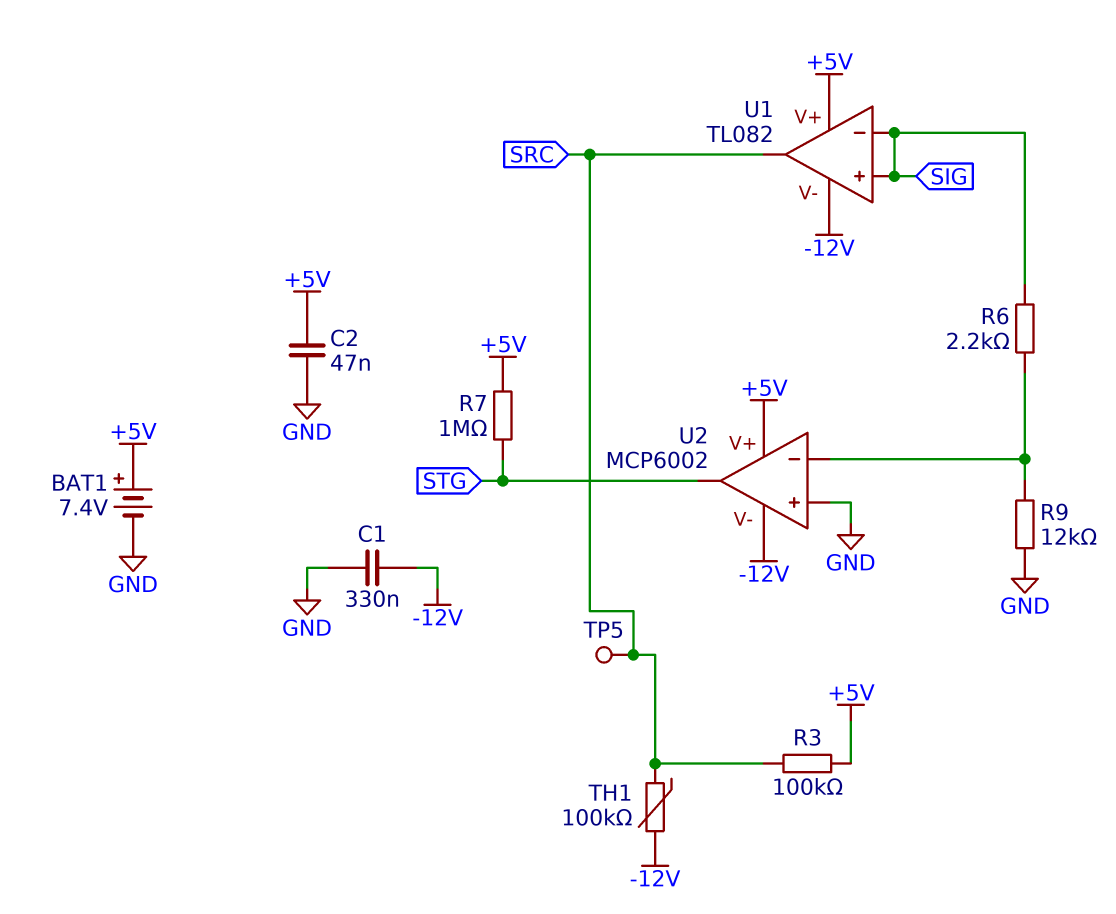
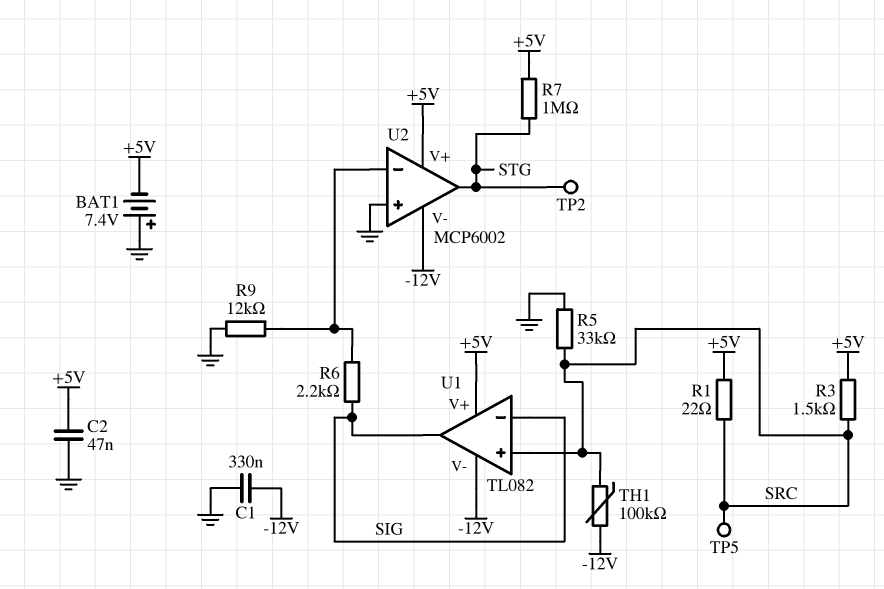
BAT1: 7.4V (plus +5V, minus GND) -> 7.4V (plus GND, minus +5V)
R1: none -> 22 (+5V, SRC)
R3: 100k (+5V, SRC) -> 1.5k (+5V, SRC)
R5: none -> 33k (GND, SRC)
TP2: none -> test point (STG)
U1 pin in+: SIG -> SRC
U1 pin out: SRC -> SIG

